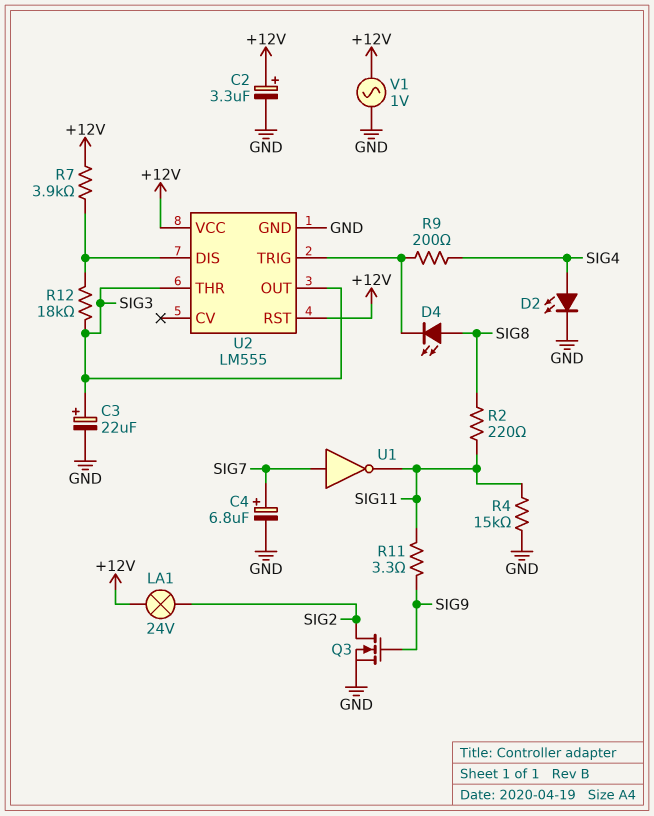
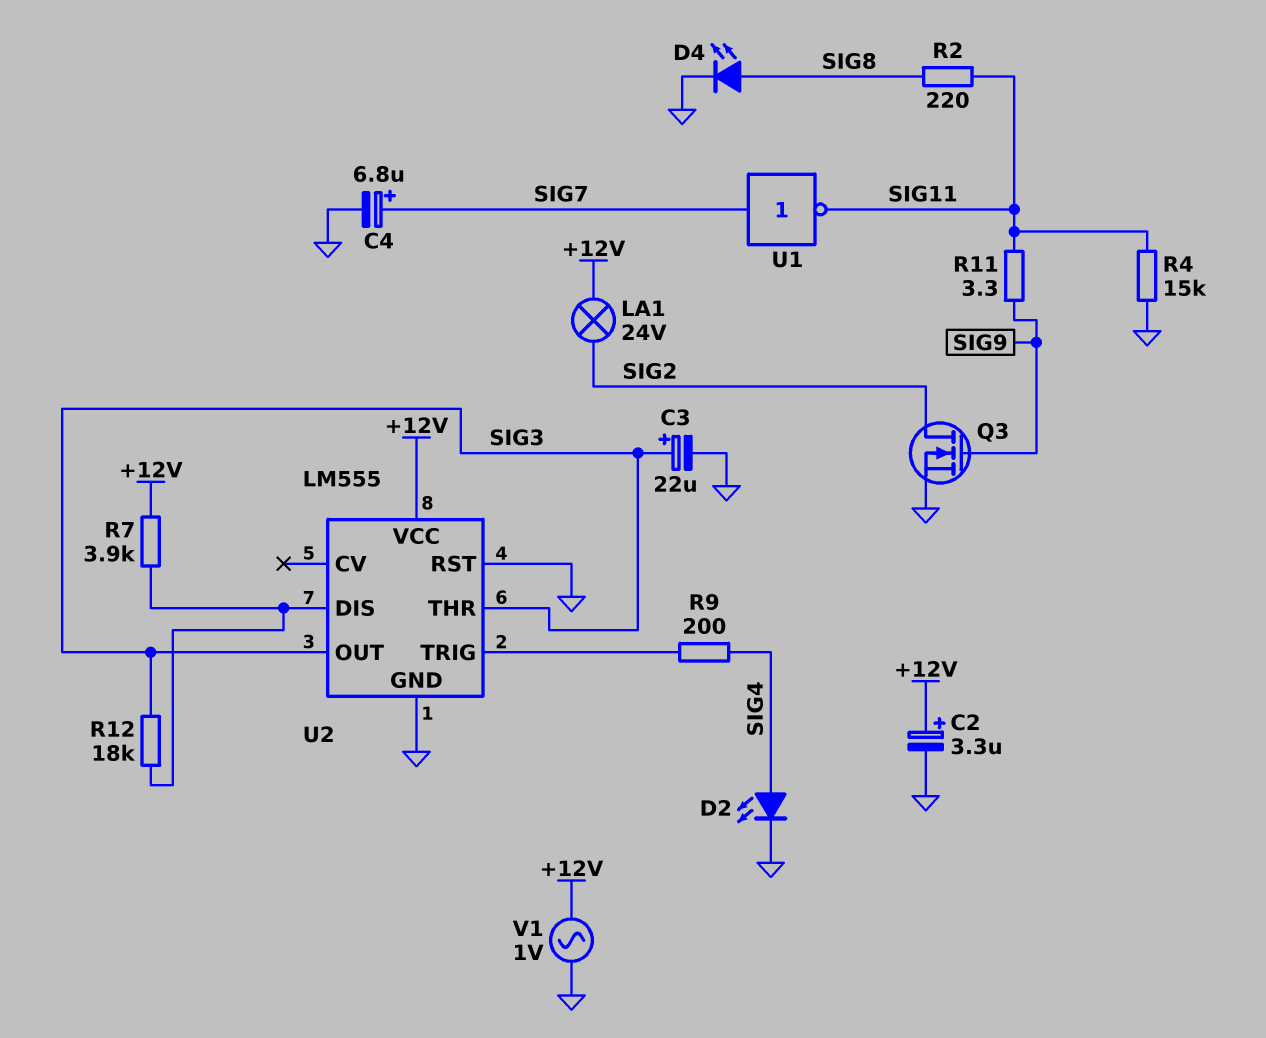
D4: LED (A SIG8, K U2/TRIG) -> LED (A SIG8, K GND)
U2 pin RST: +12V -> GND

